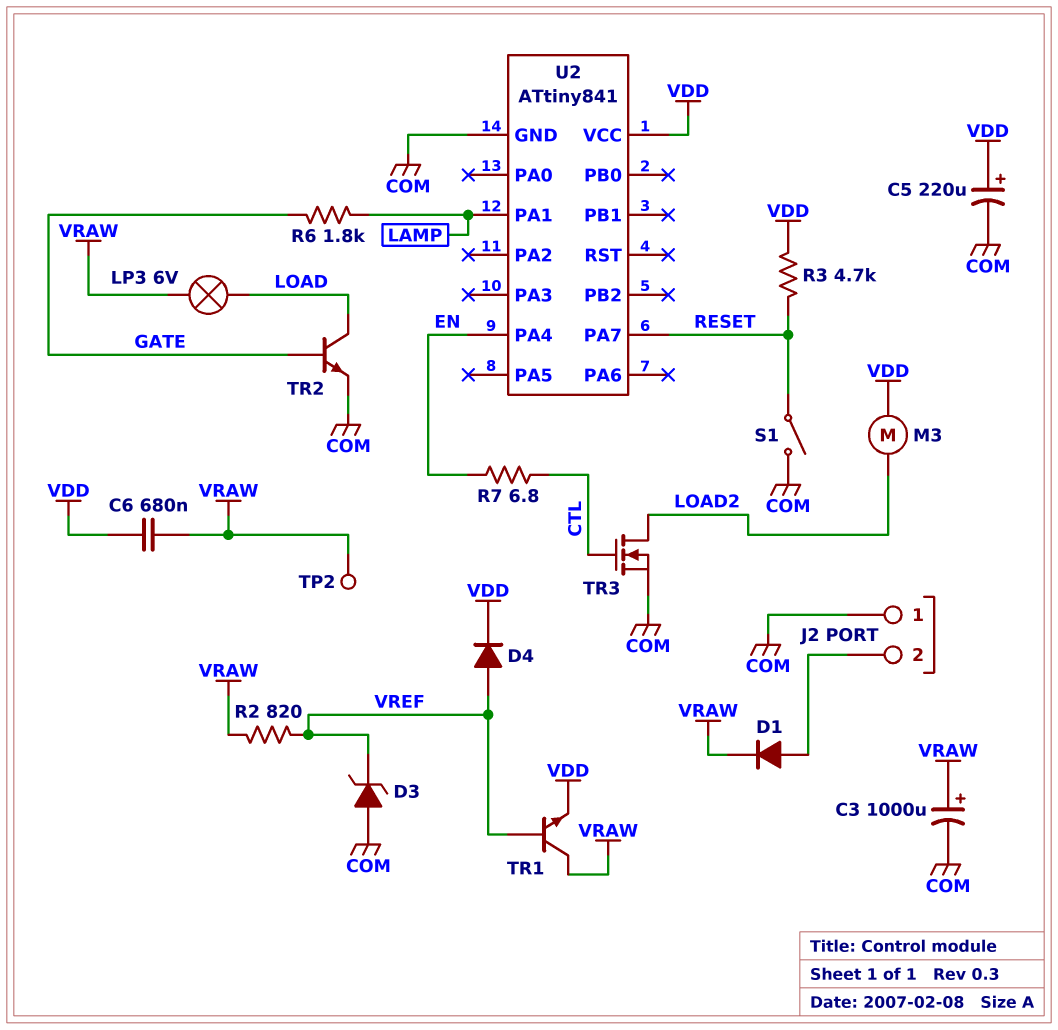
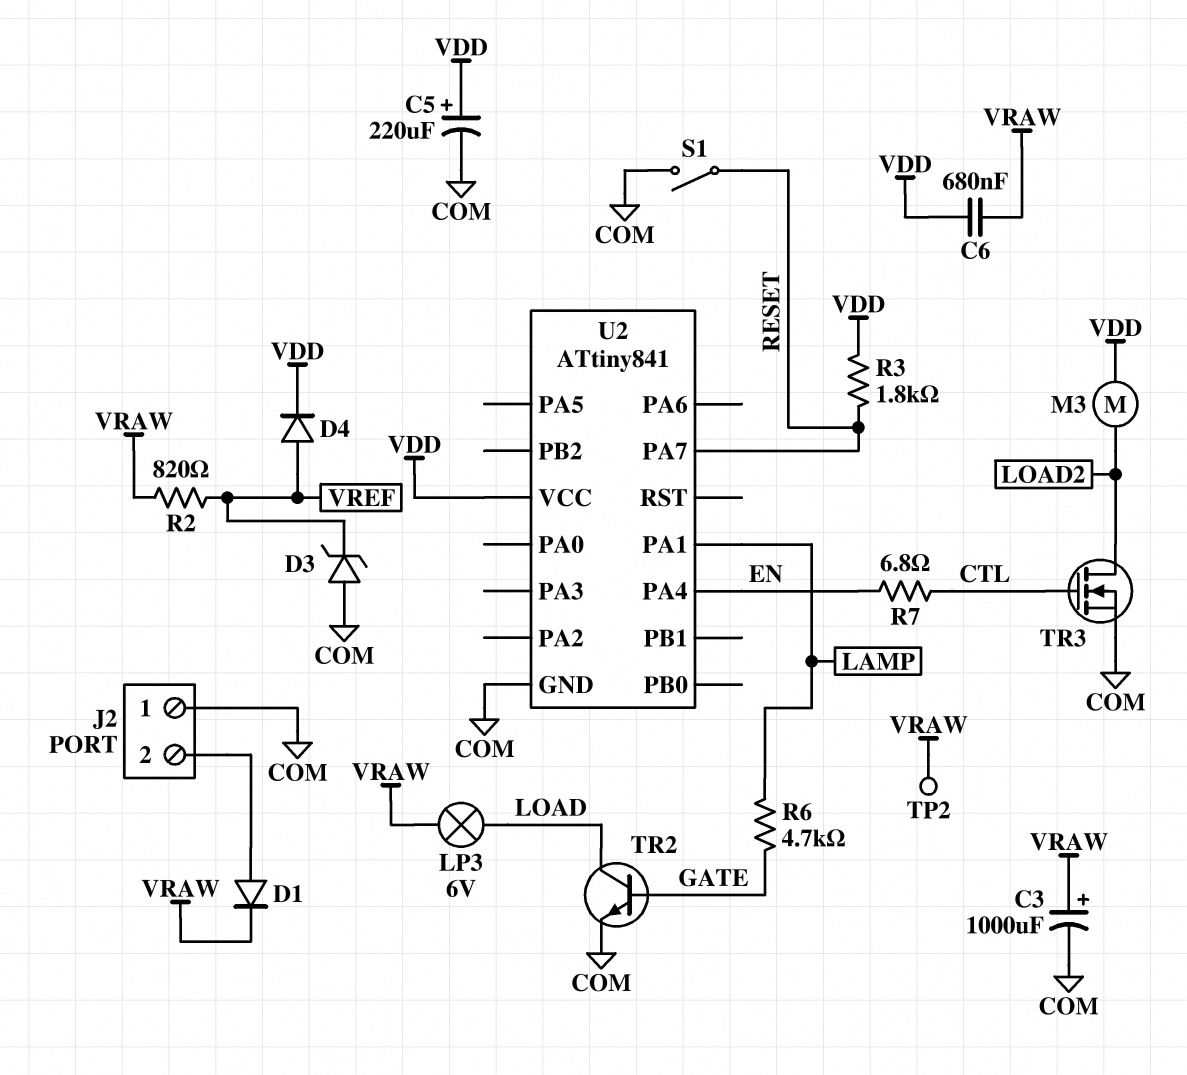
R3: 4.7k (RESET, VDD) -> 1.8k (RESET, VDD)
R6: 1.8k (GATE, LAMP) -> 4.7k (GATE, LAMP)
TR1: NPN (B VREF, C VRAW, E VDD) -> none

